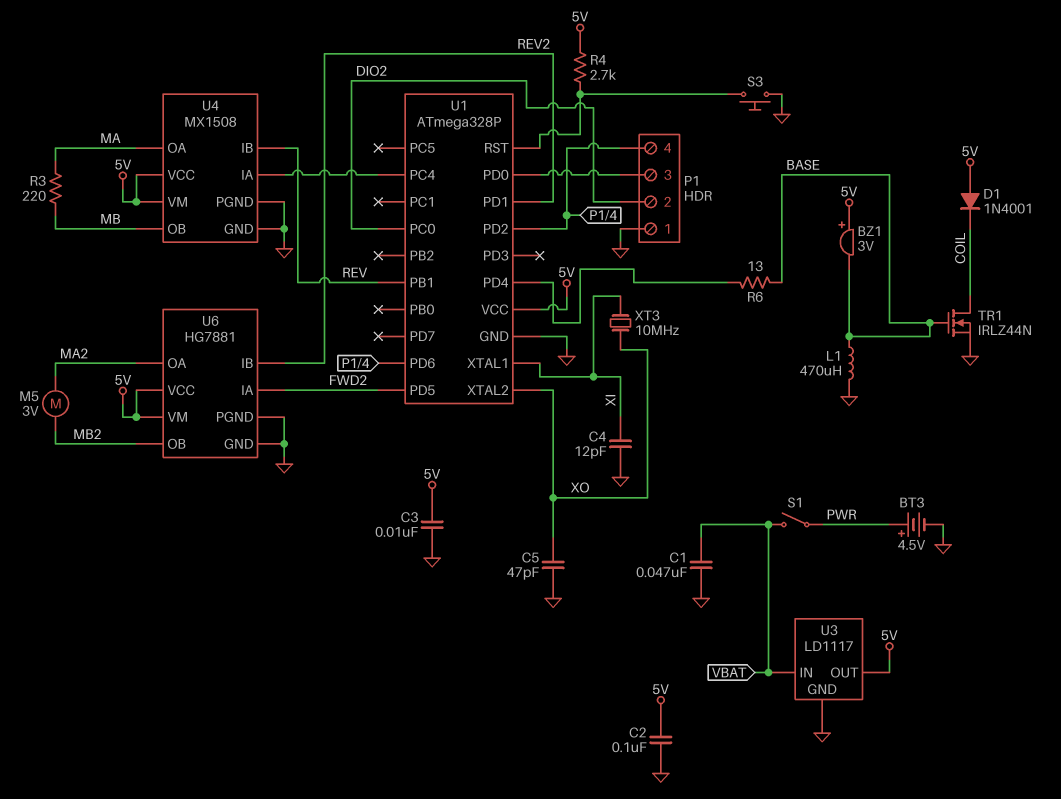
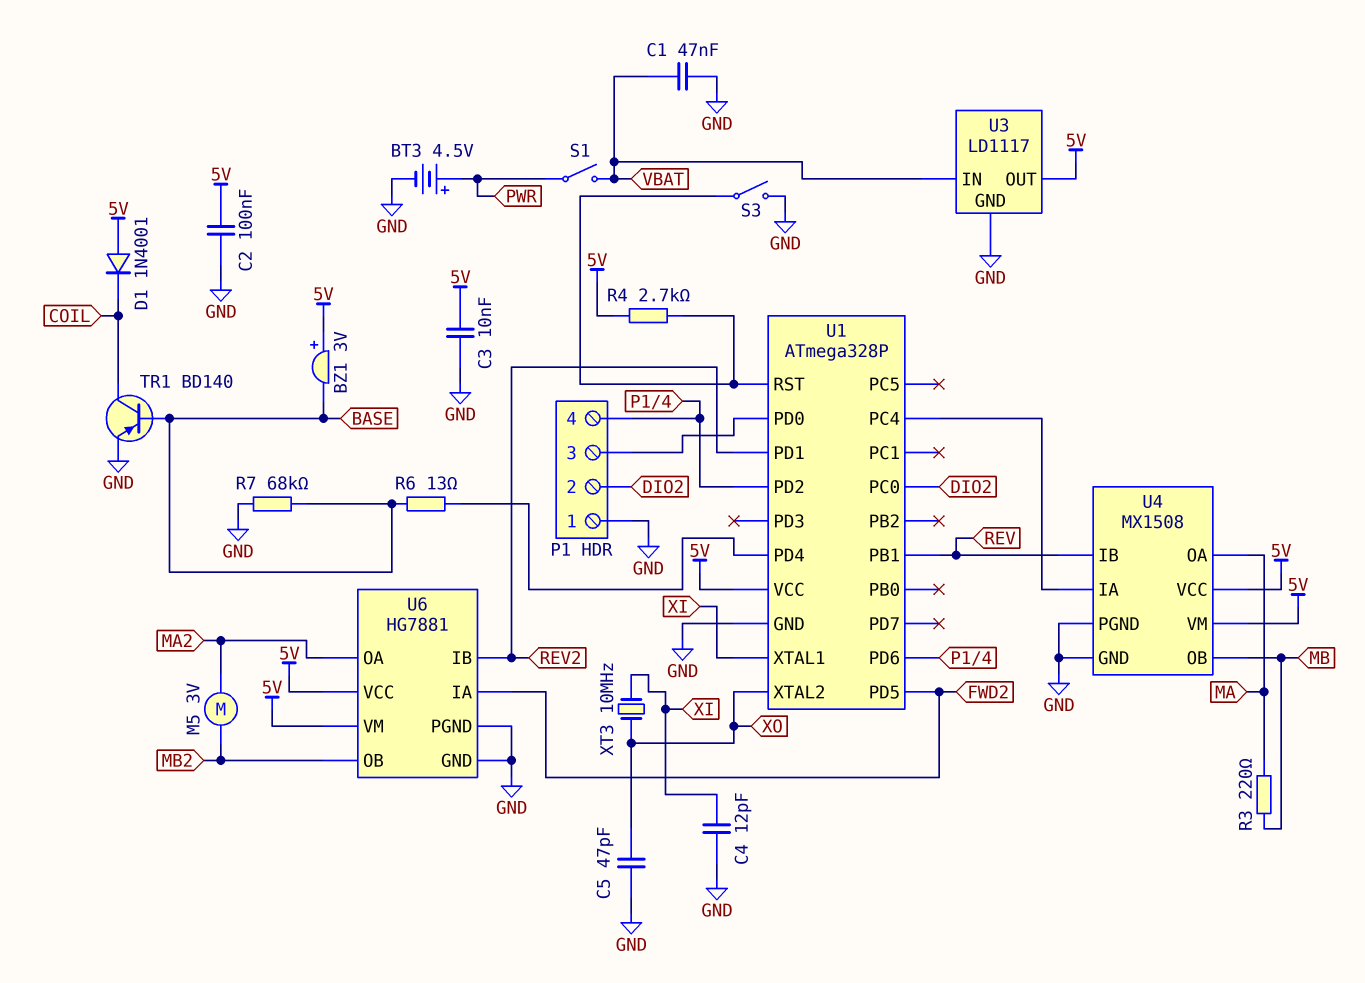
L1: 470uH (BASE, GND) -> none
R7: none -> 68k (BASE, GND)
S3: button (GND, U1/RST) -> switch (GND, U1/RST)
TR1: NMOS IRLZ44N (G BASE, D COIL, S GND) -> PNP BD140 (B BASE, C COIL, E GND)

